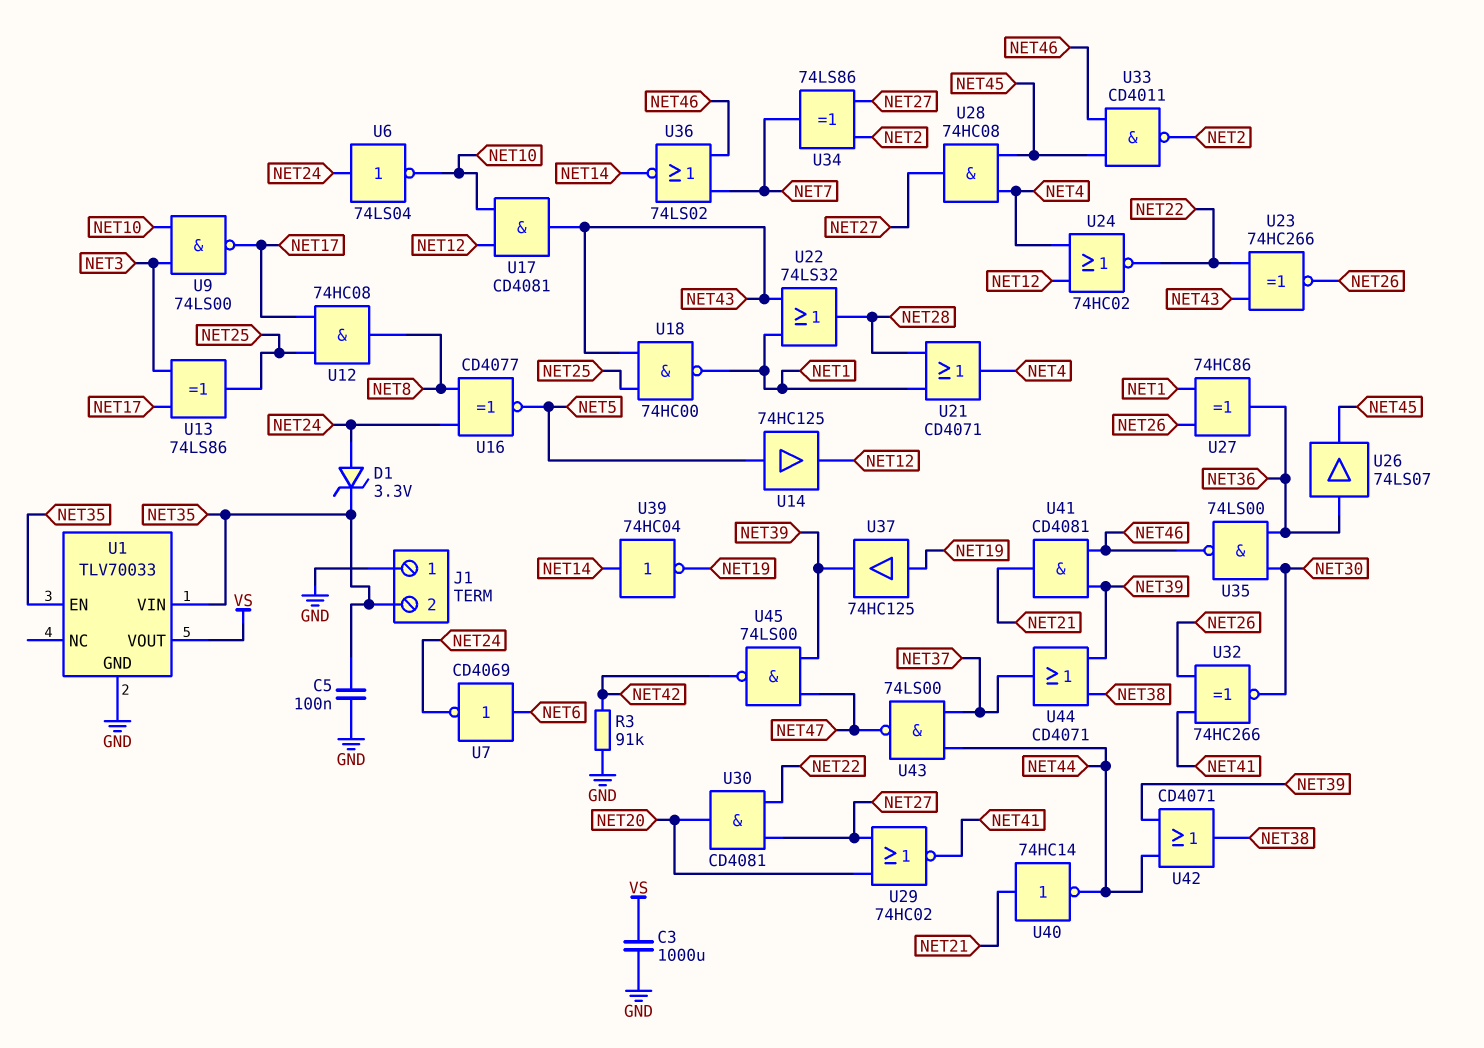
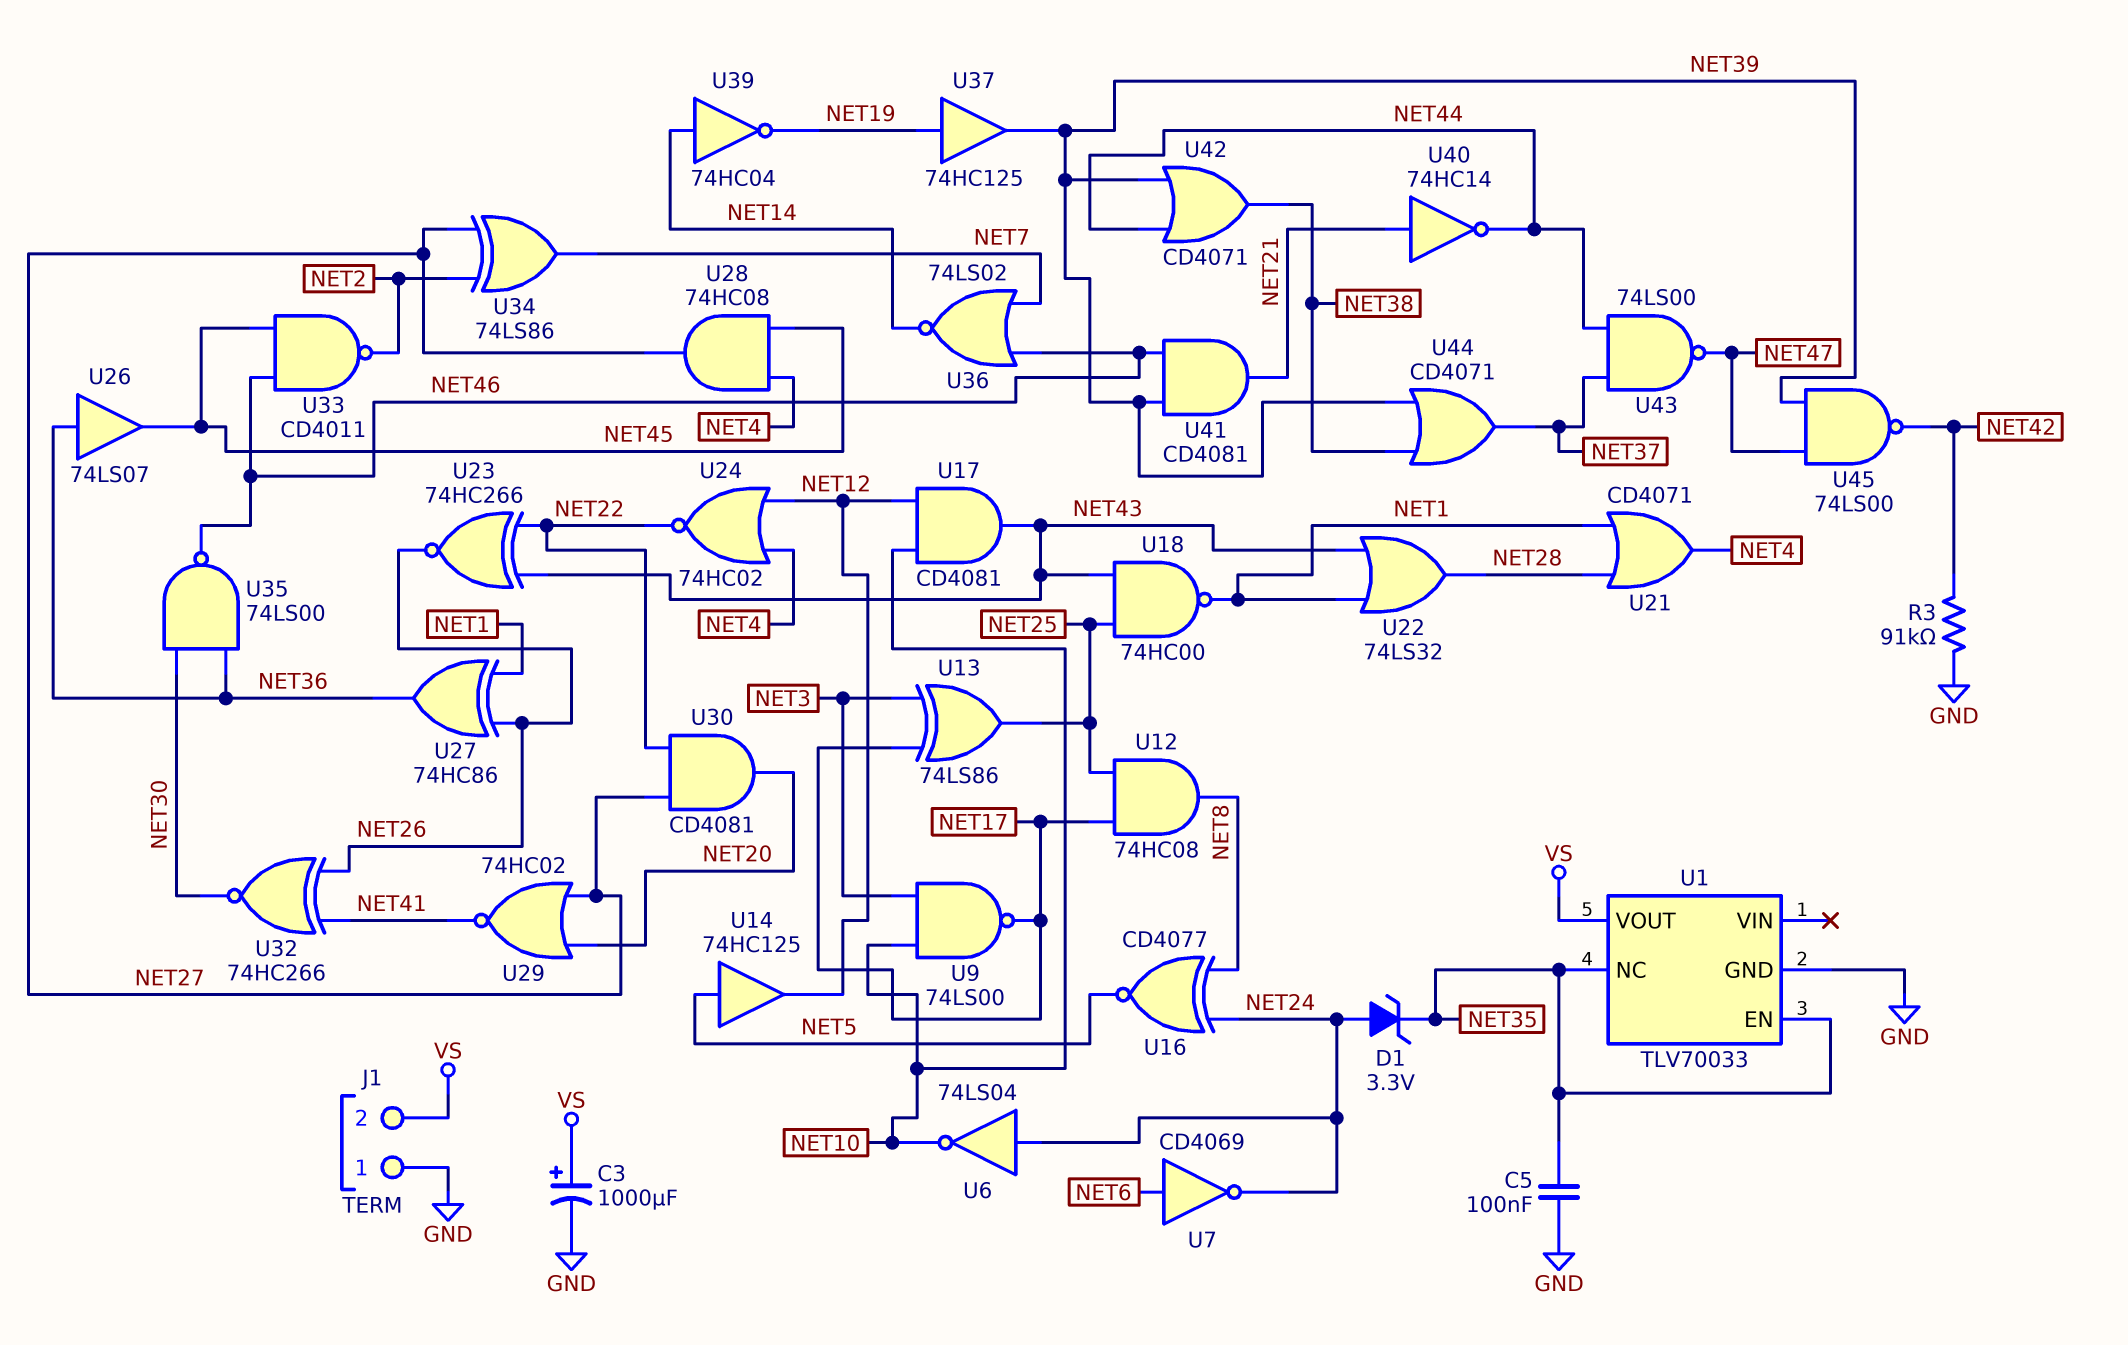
C3: 1000uF (GND, VS) -> 1000uF (plus VS, minus GND)
J1 pin 2: NET35 -> VS
U1 pin NC: none -> NET35
U1 pin VIN: NET35 -> none

